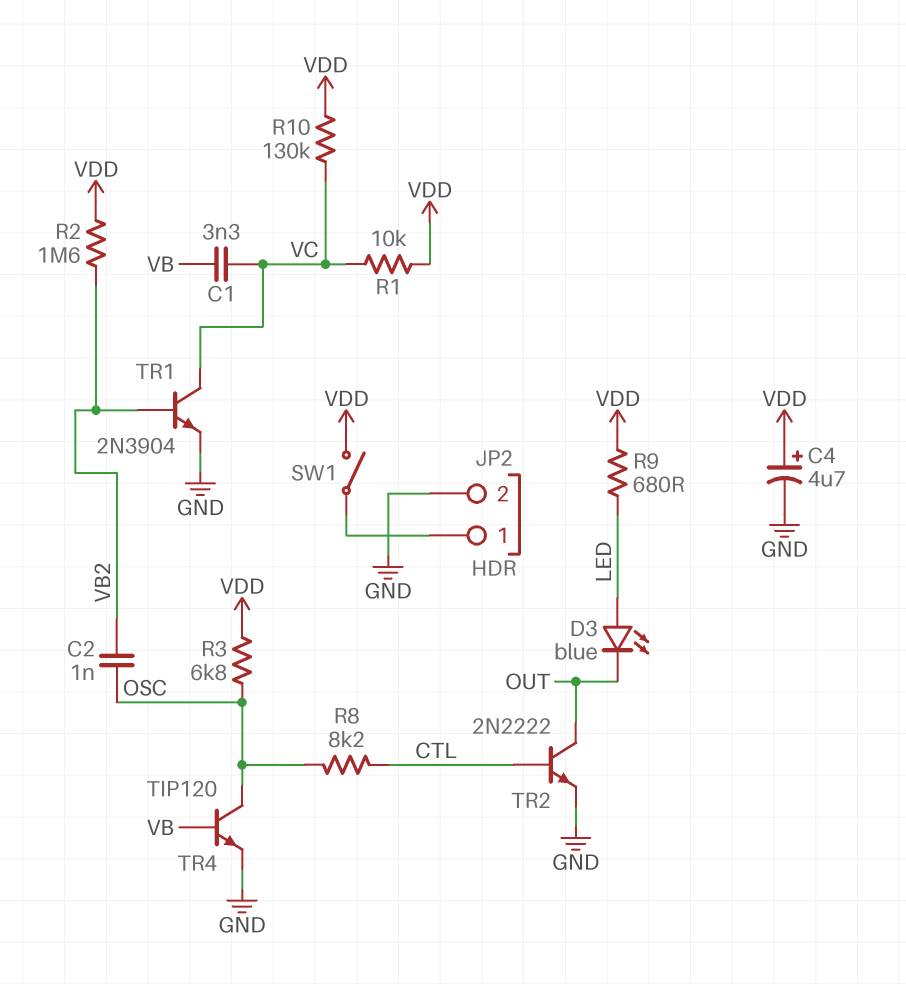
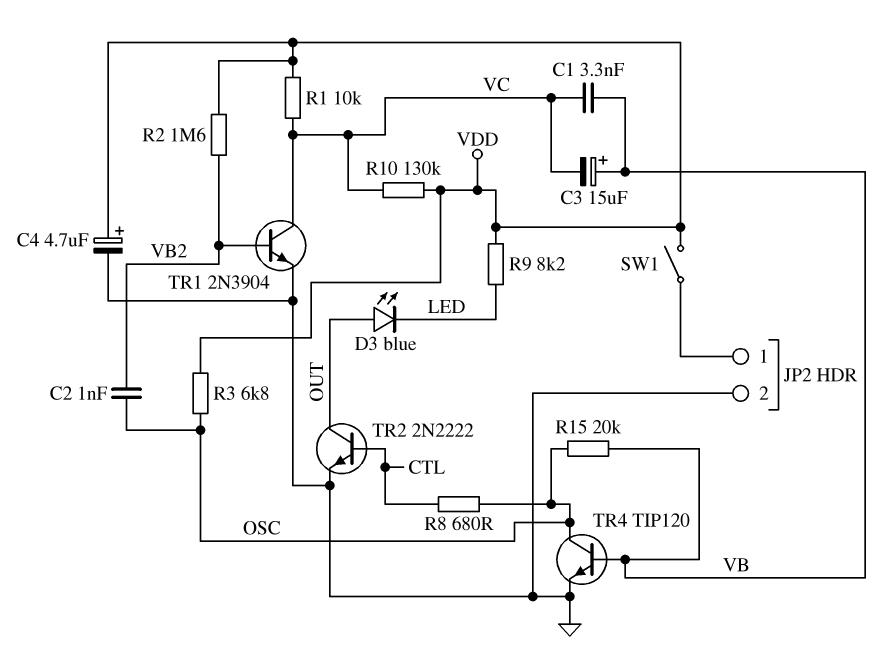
C3: none -> 15uF (plus VB, minus VC)
D3: LED blue (A LED, K OUT) -> LED blue (A OUT, K LED)
R8: 8.2k (CTL, OSC) -> 680 (CTL, OSC)
R9: 680 (LED, VDD) -> 8.2k (LED, VDD)
R15: none -> 20k (OSC, VB)

